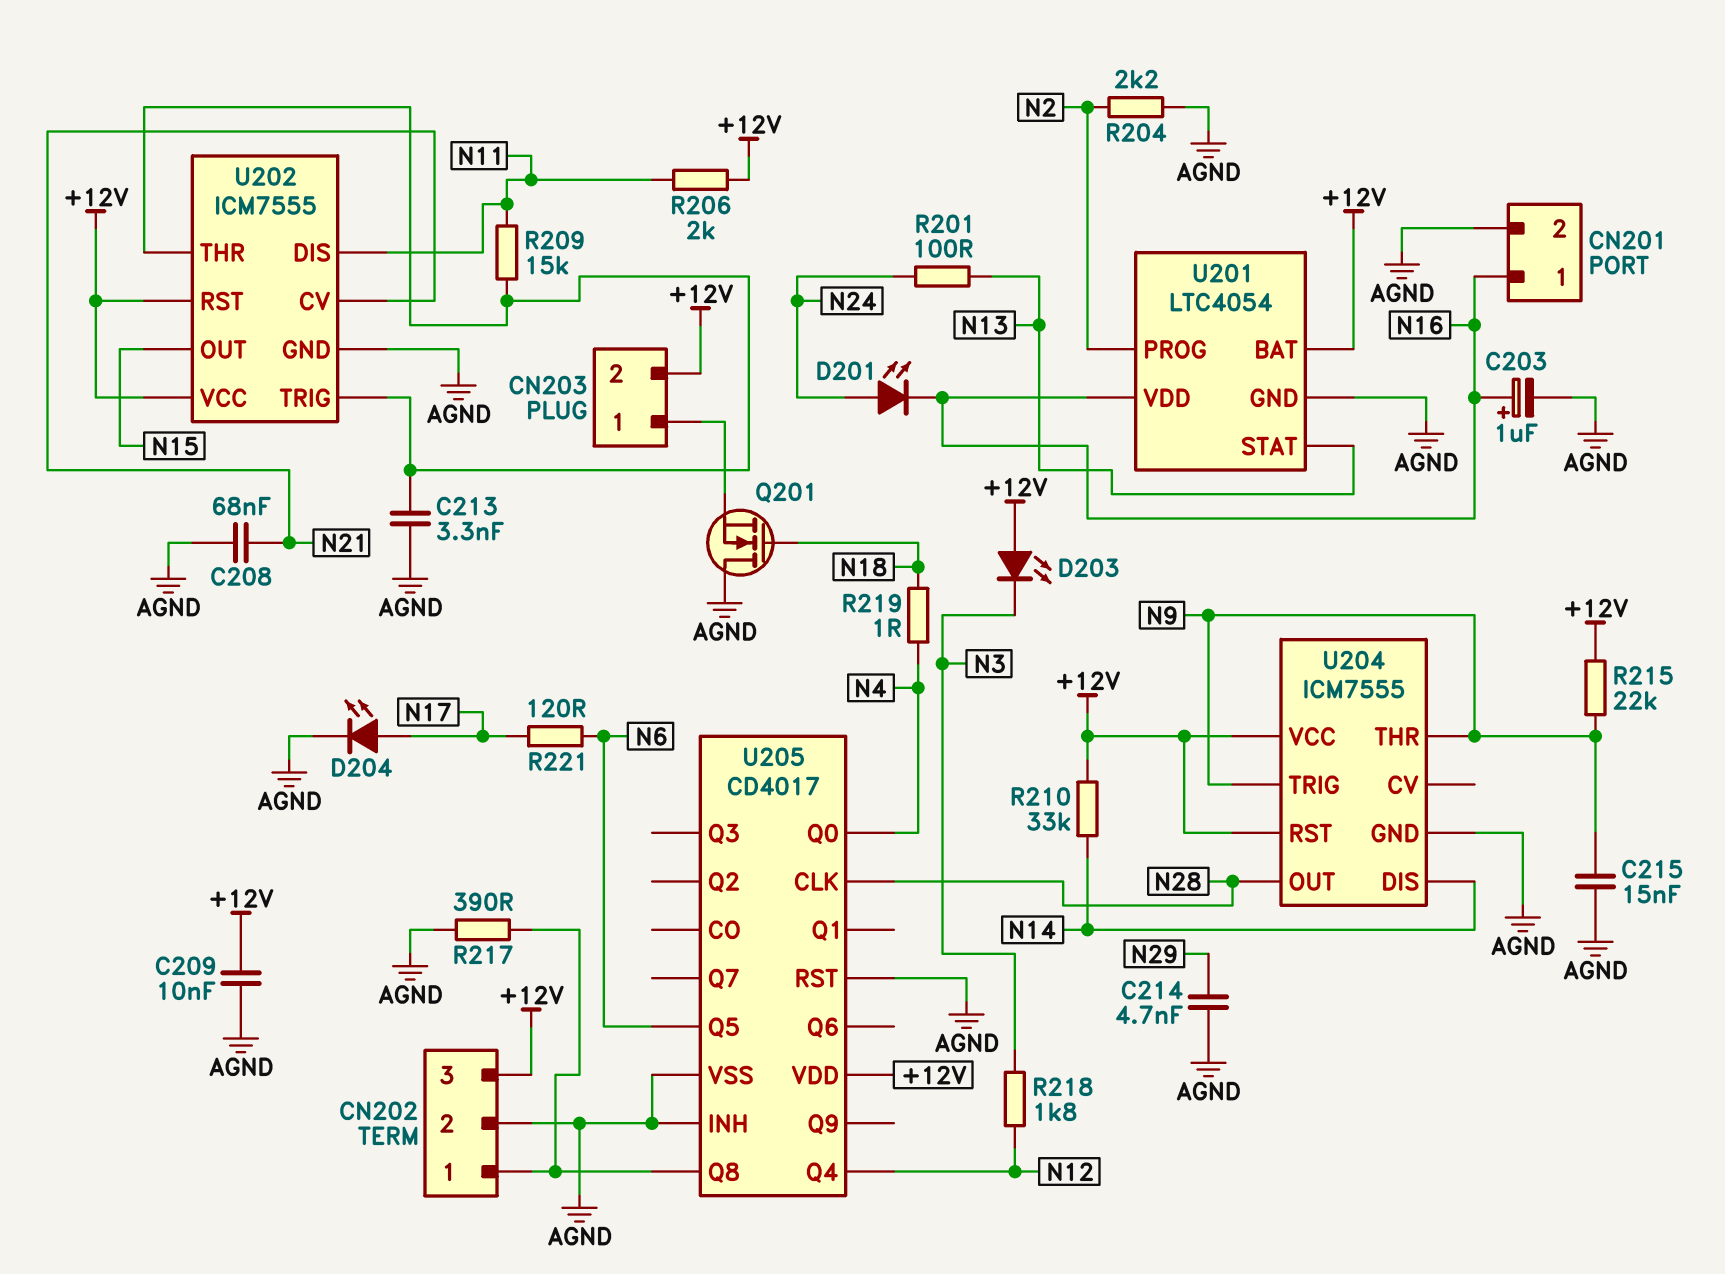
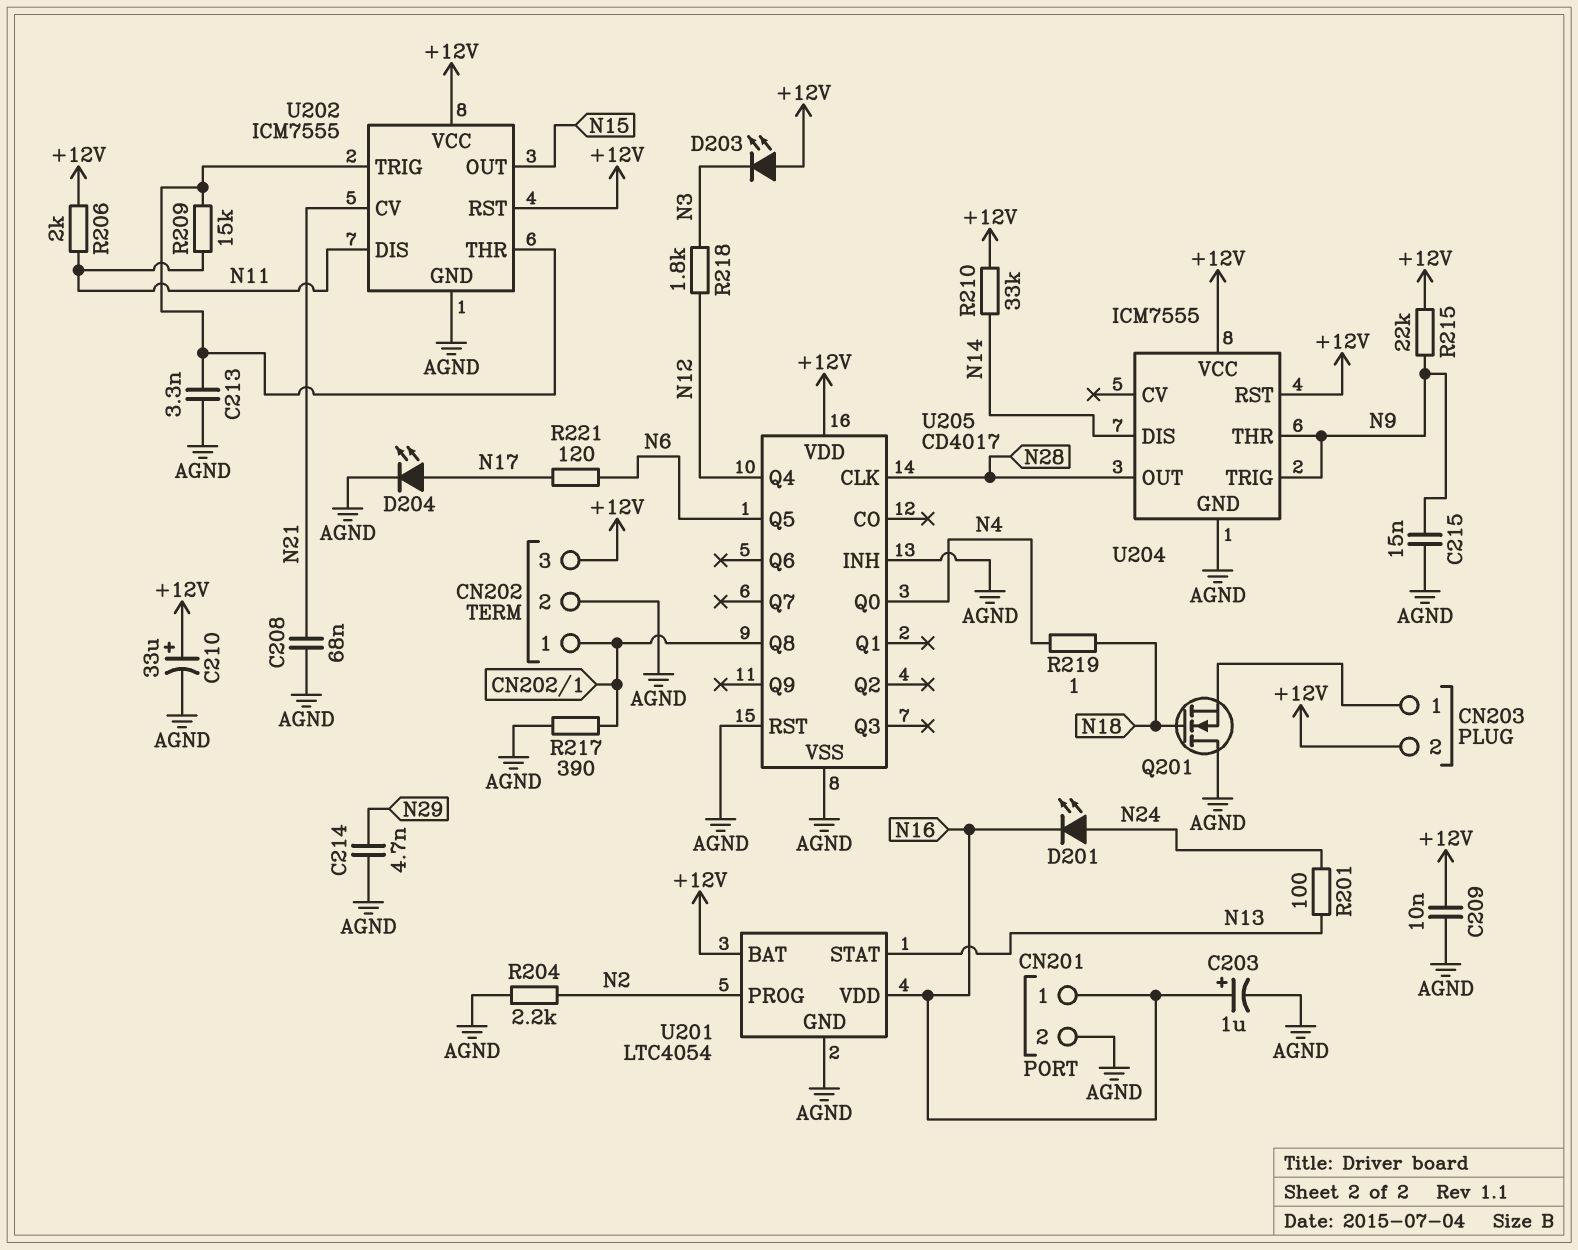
C210: none -> 33uF (plus +12V, minus AGND)

